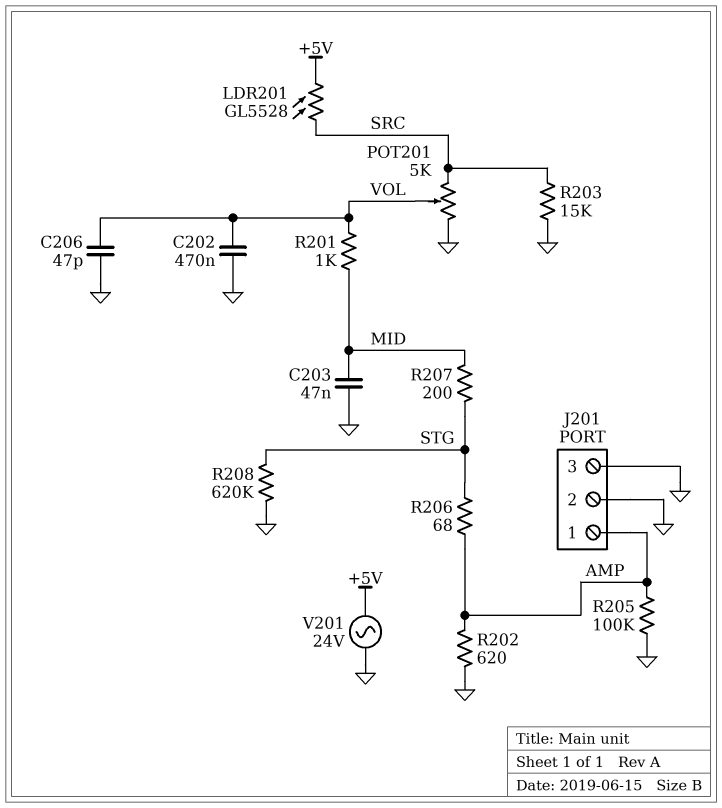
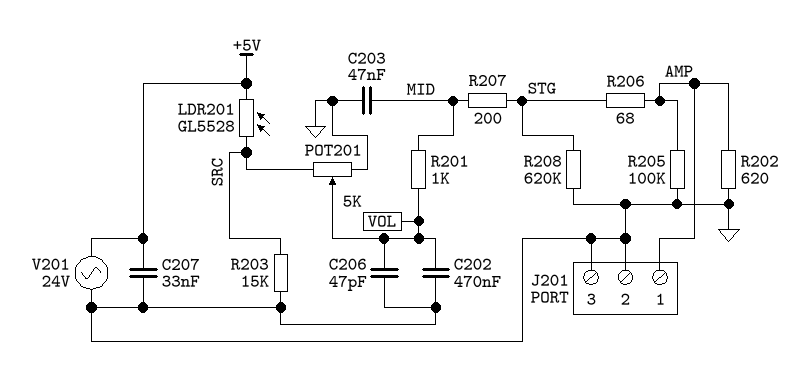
C207: none -> 33nF (+5V, GND)

